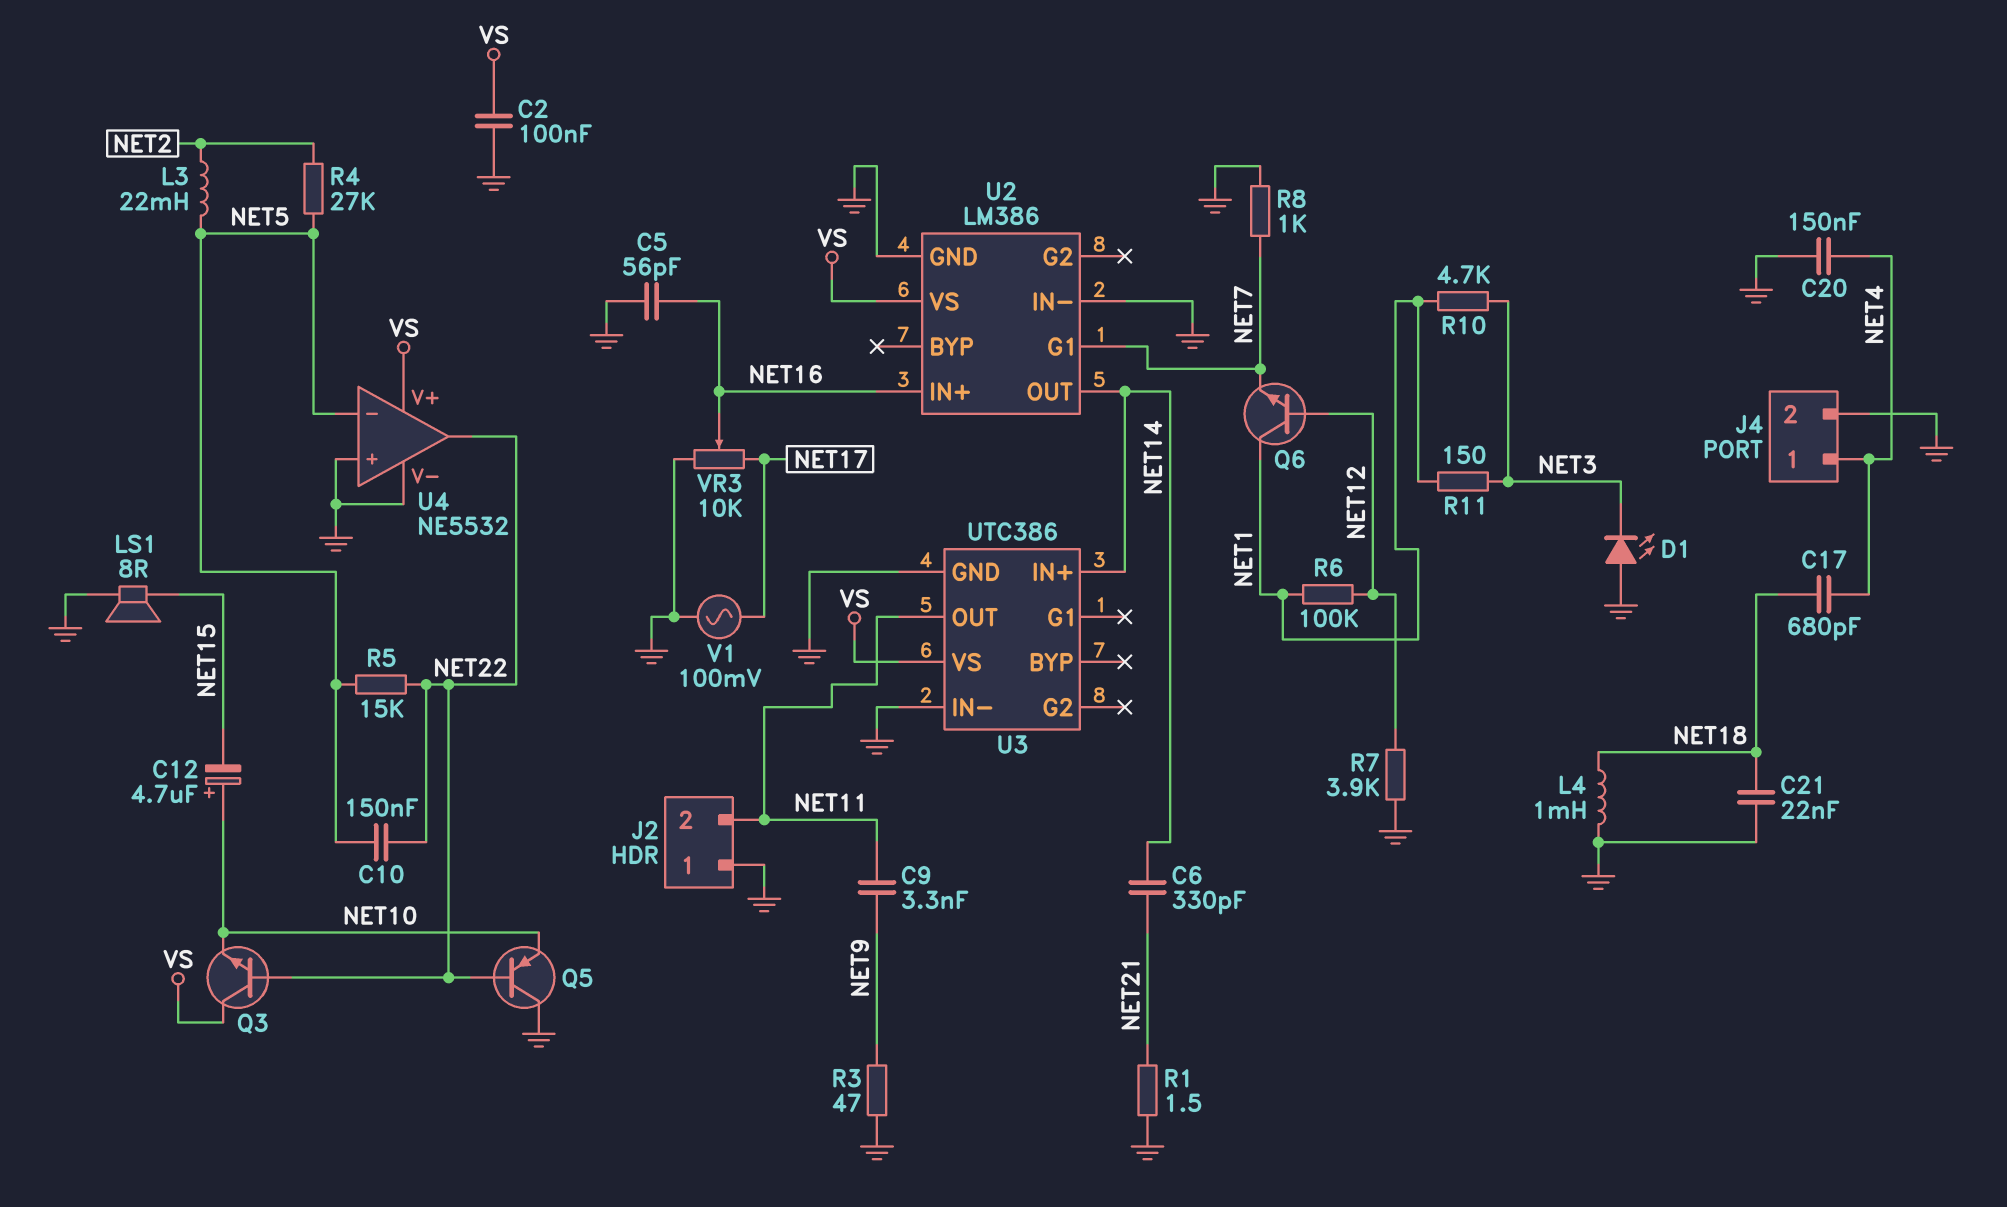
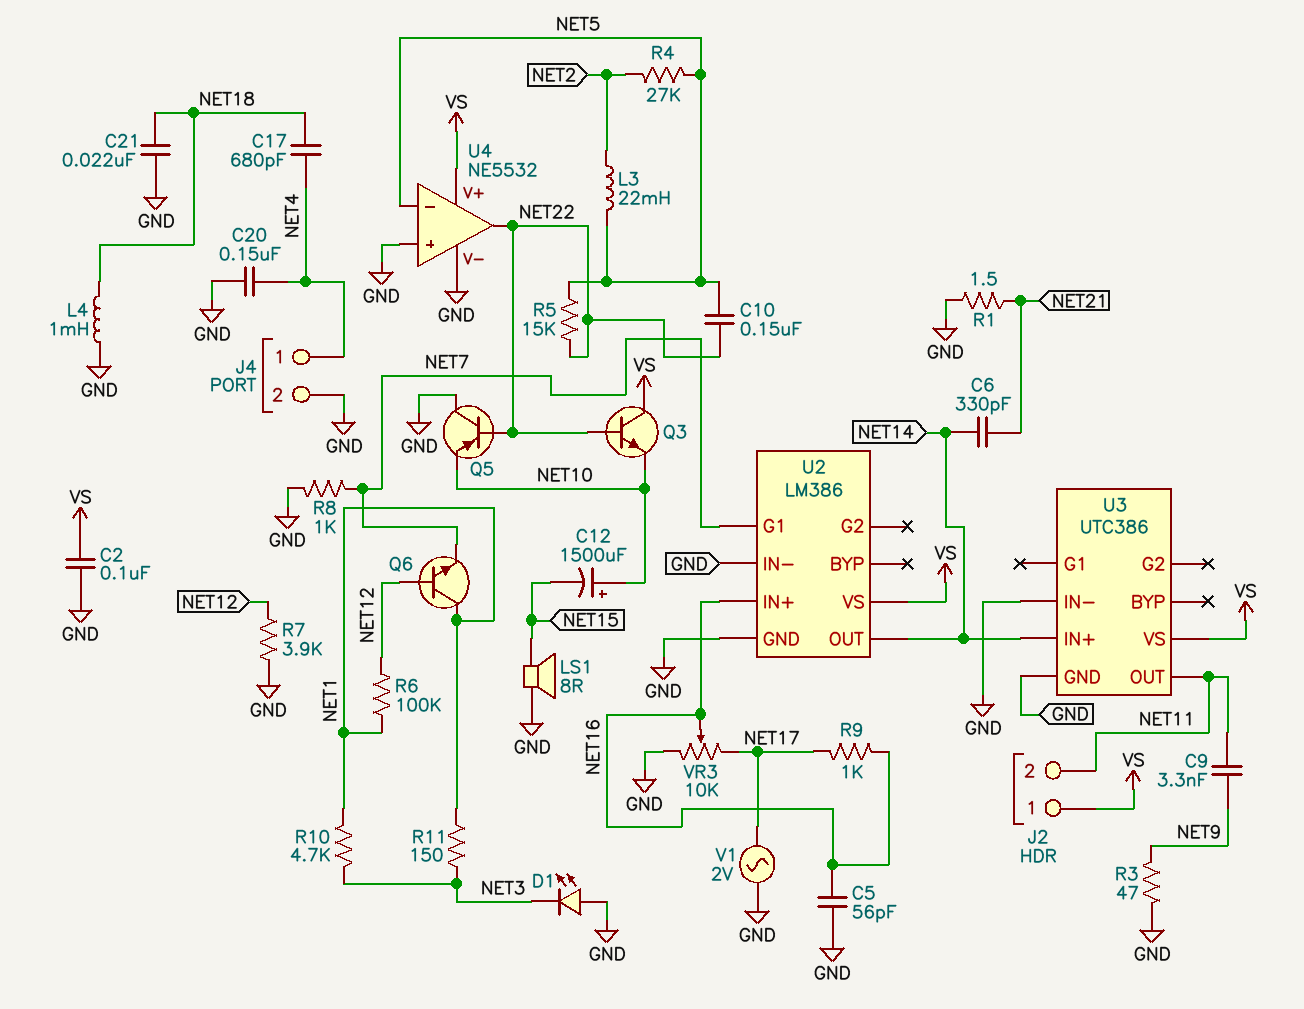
C12: 4.7uF (plus NET10, minus NET15) -> 1500uF (plus NET10, minus NET15)
J2 pin 1: GND -> VS
R9: none -> 1k (NET16, NET17)
V1: AC 100mV (GND, NET17) -> AC 2V (GND, NET17)

